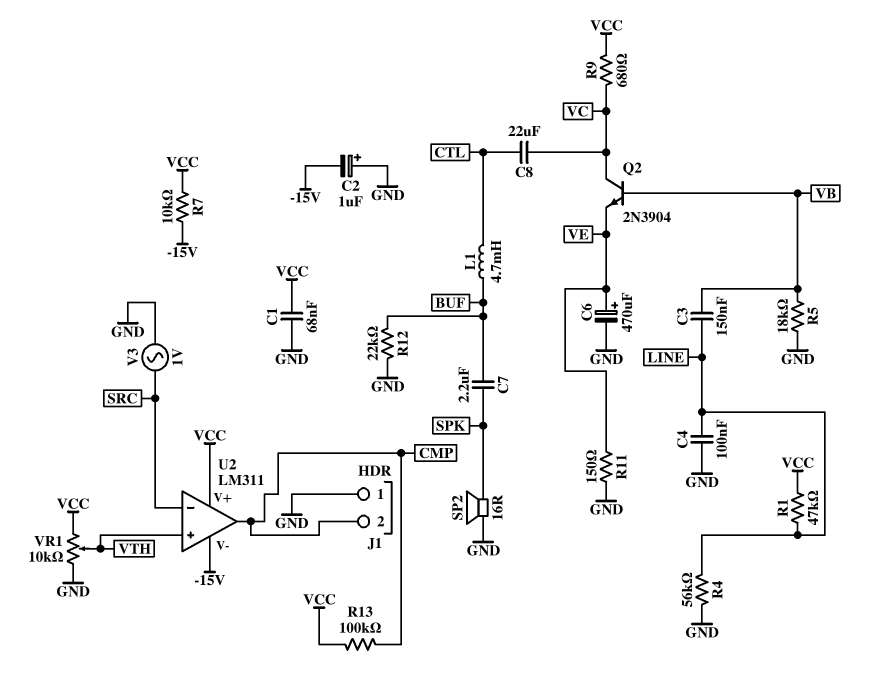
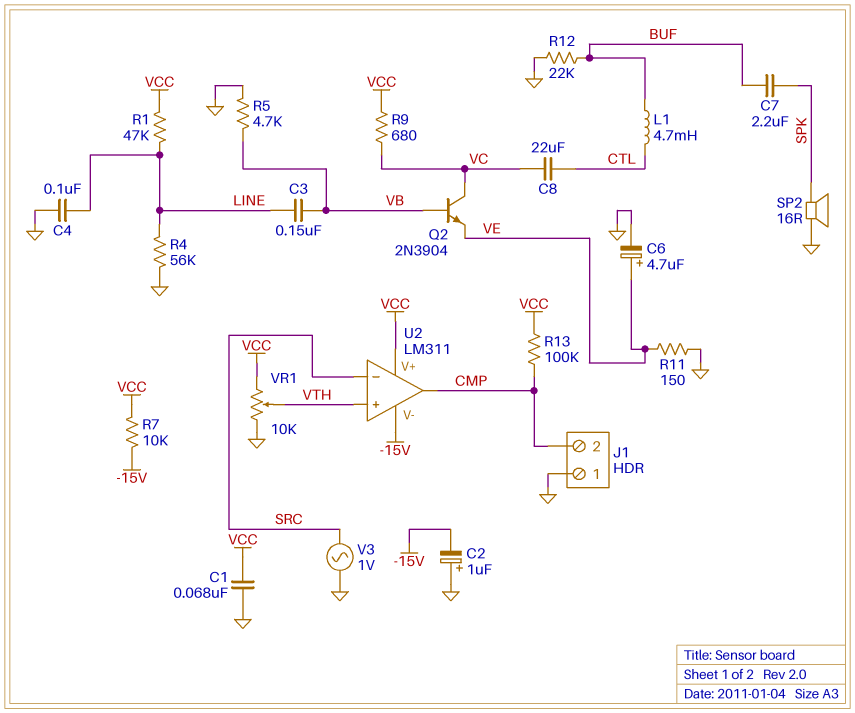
C6: 470uF (plus VE, minus GND) -> 4.7uF (plus VE, minus GND)
R5: 18k (GND, VB) -> 4.7k (GND, VB)

